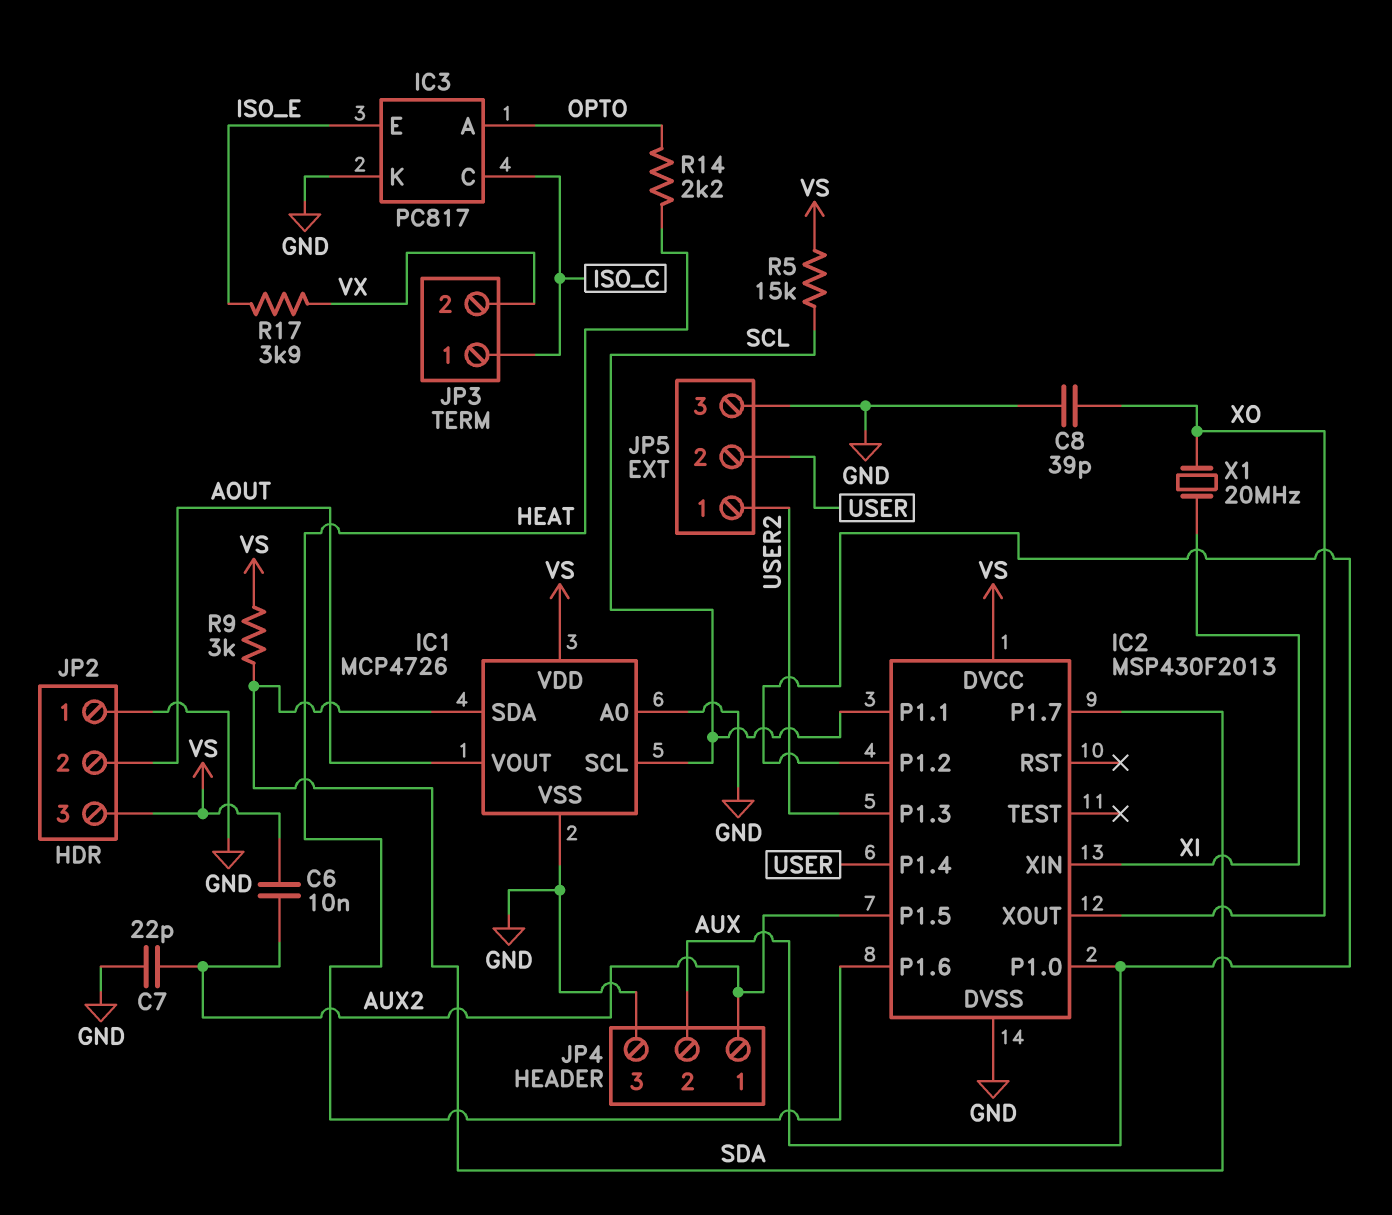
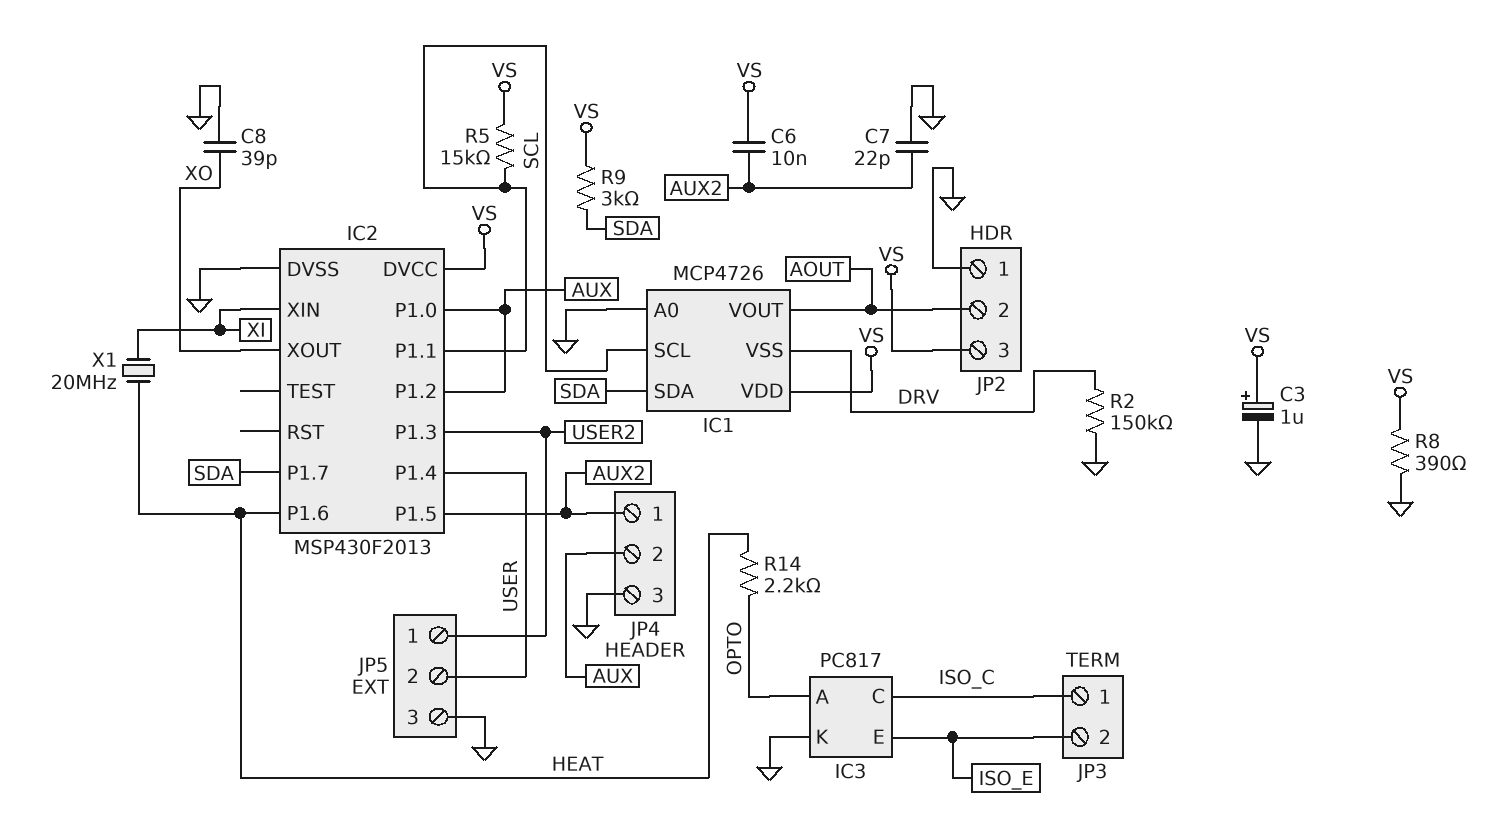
C3: none -> 1uF (plus VS, minus GND)
IC1 pin VSS: GND -> DRV
JP3 pin 2: VX -> ISO_E
R2: none -> 150k (DRV, GND)
R8: none -> 390 (GND, VS)
R17: 3.9k (ISO_E, VX) -> none
X1: 20MHz (XI, XO) -> 20MHz (HEAT, XI)

